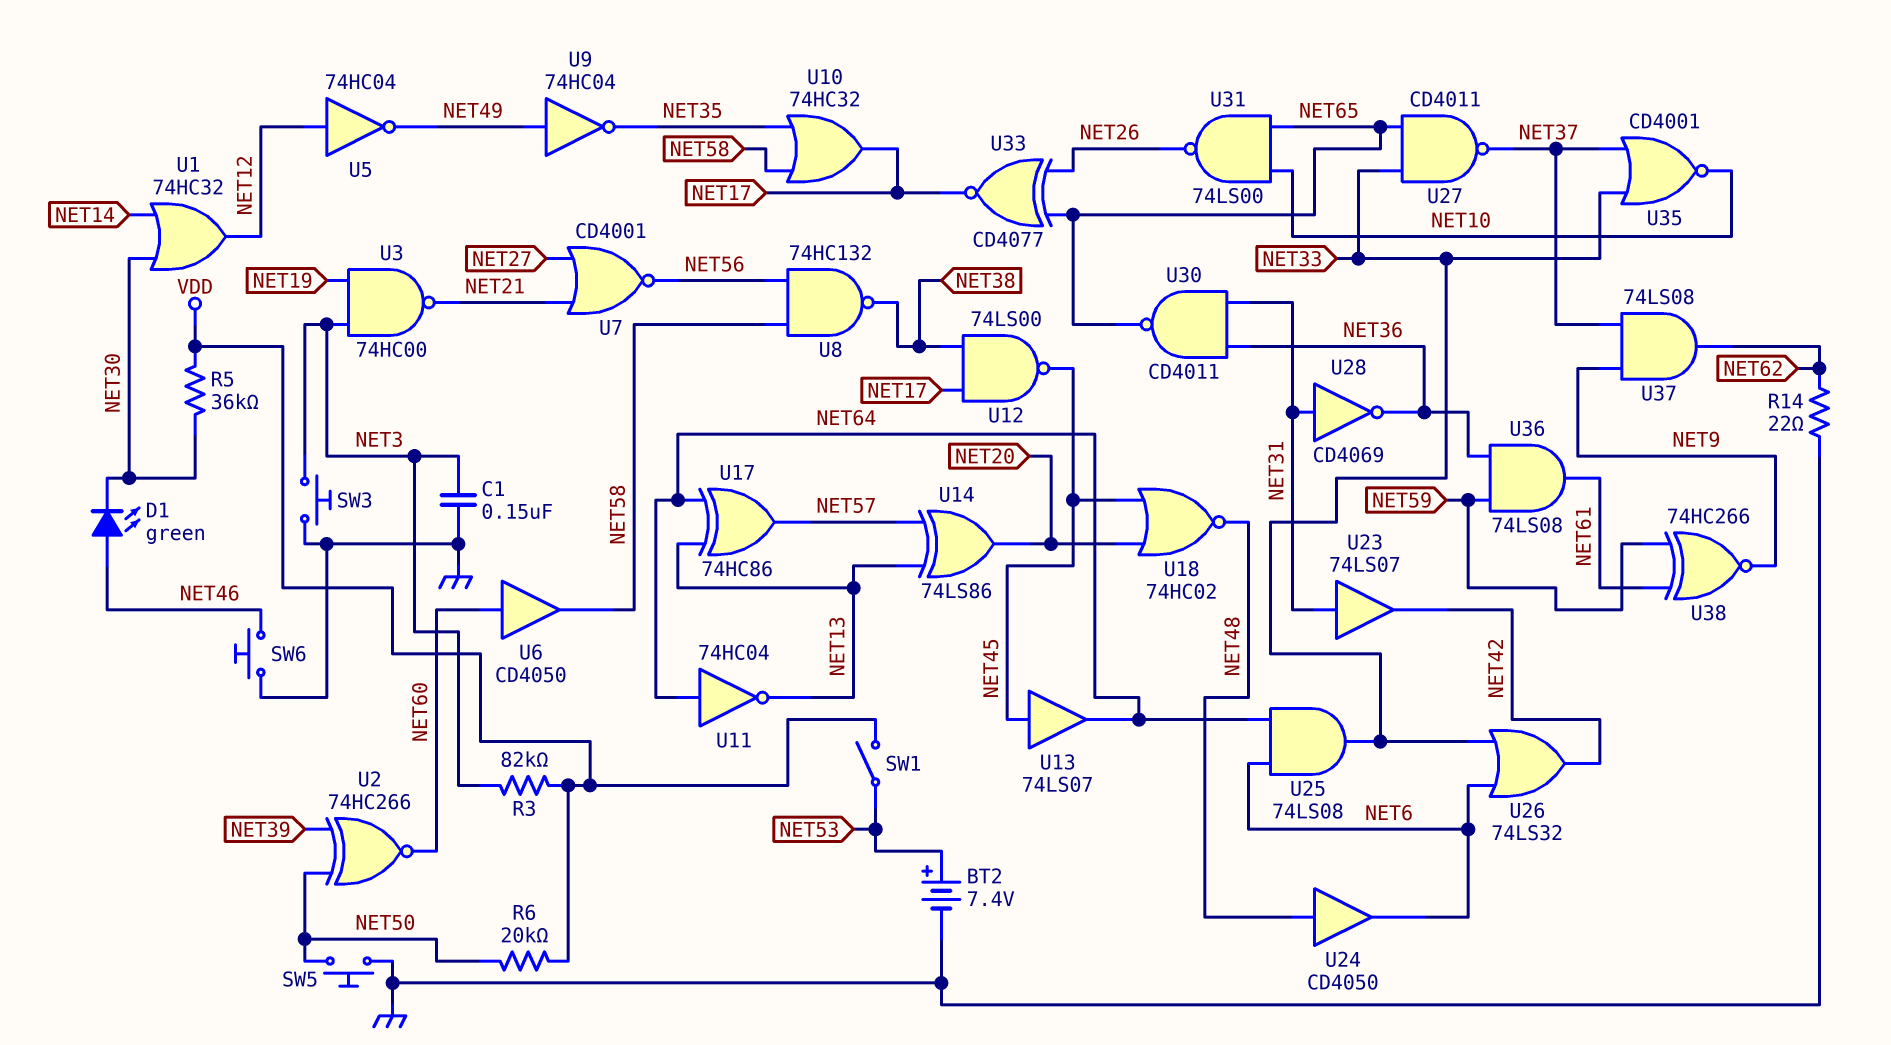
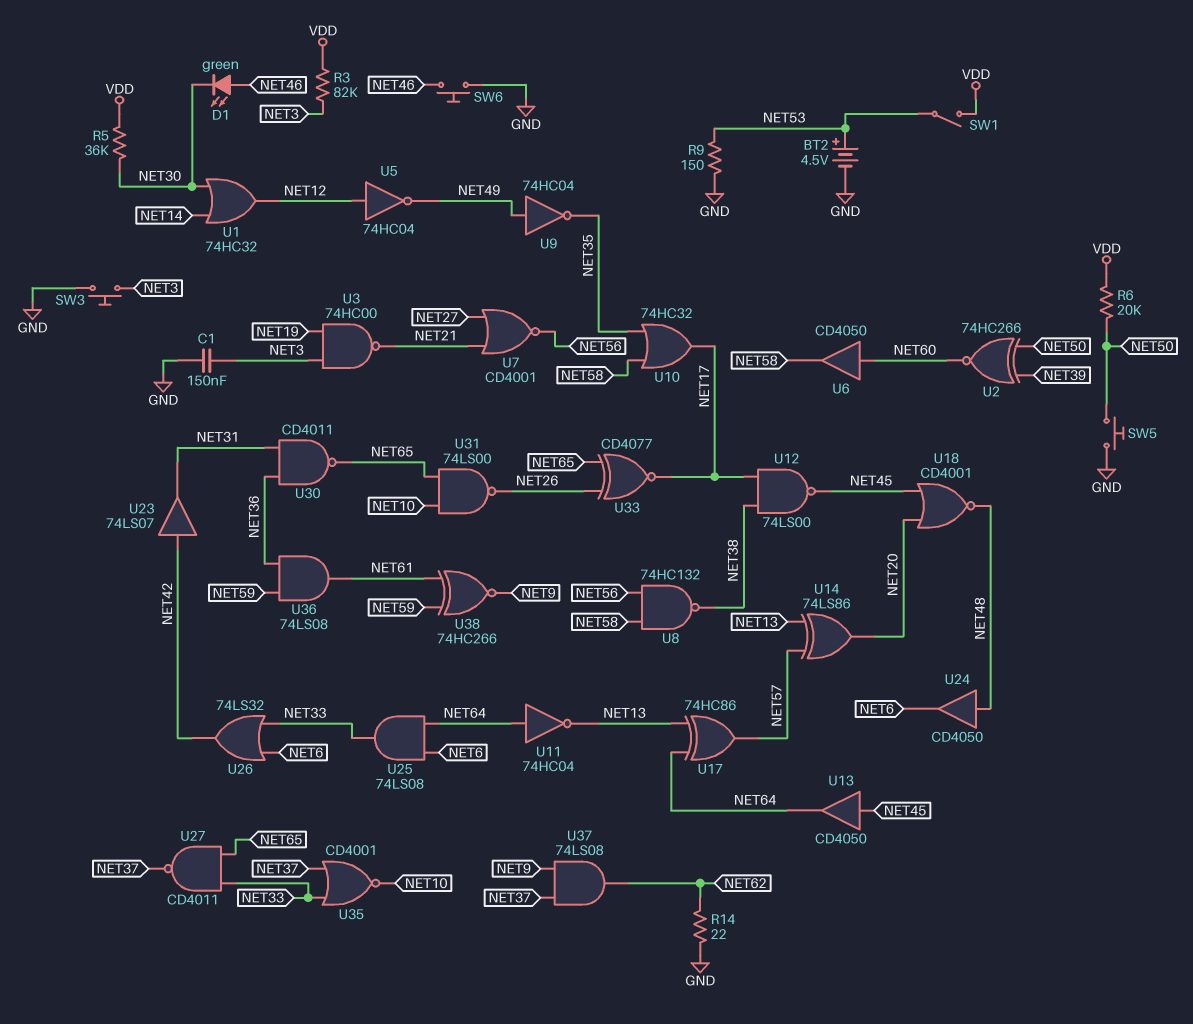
BT2: 7.4V (plus NET53, minus GND) -> 4.5V (plus NET53, minus GND)
R9: none -> 150 (GND, NET53)
U13: buffer 74LS07 (in NET45, out NET64) -> buffer CD4050 (in NET45, out NET64)
U18: NOR 74HC02 (in NET20, in NET45, out NET48) -> NOR CD4001 (in NET20, in NET45, out NET48)
U23: buffer 74LS07 (in NET31, out NET42) -> buffer 74LS07 (in NET42, out NET31)
U28: NOT CD4069 (in NET31, out NET36) -> none

